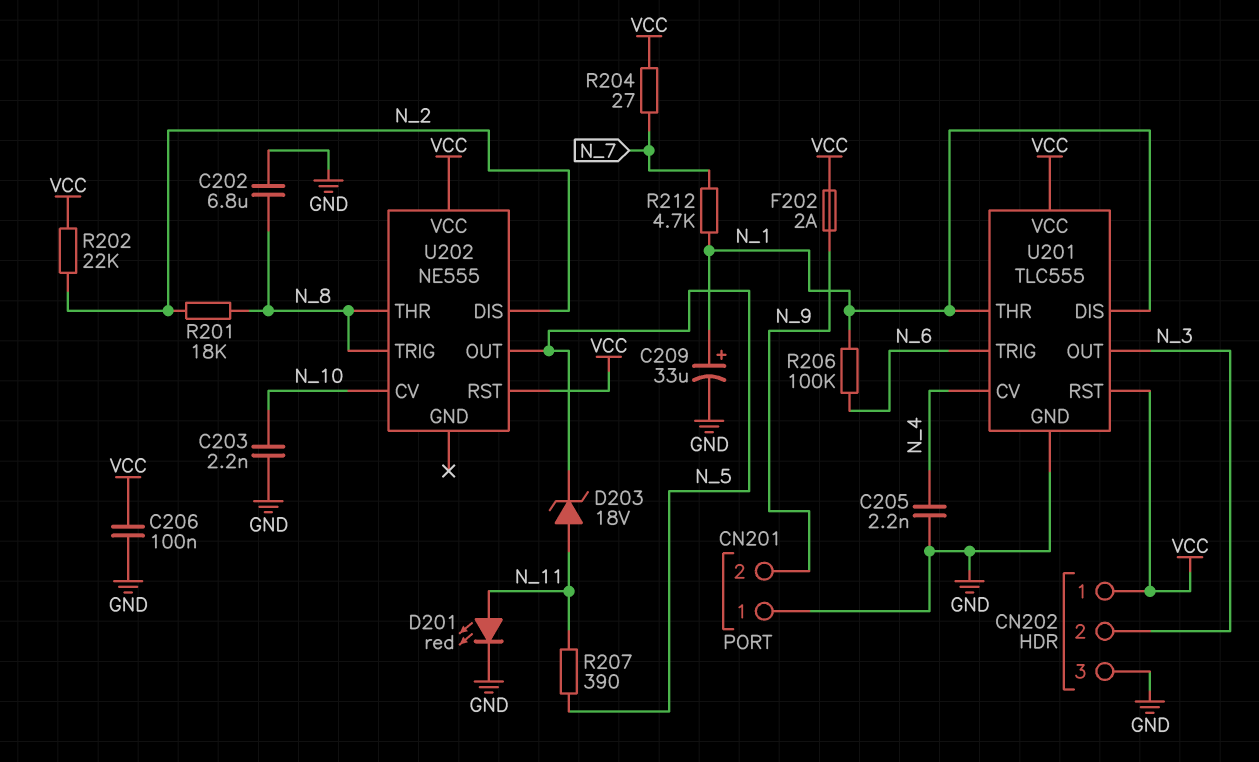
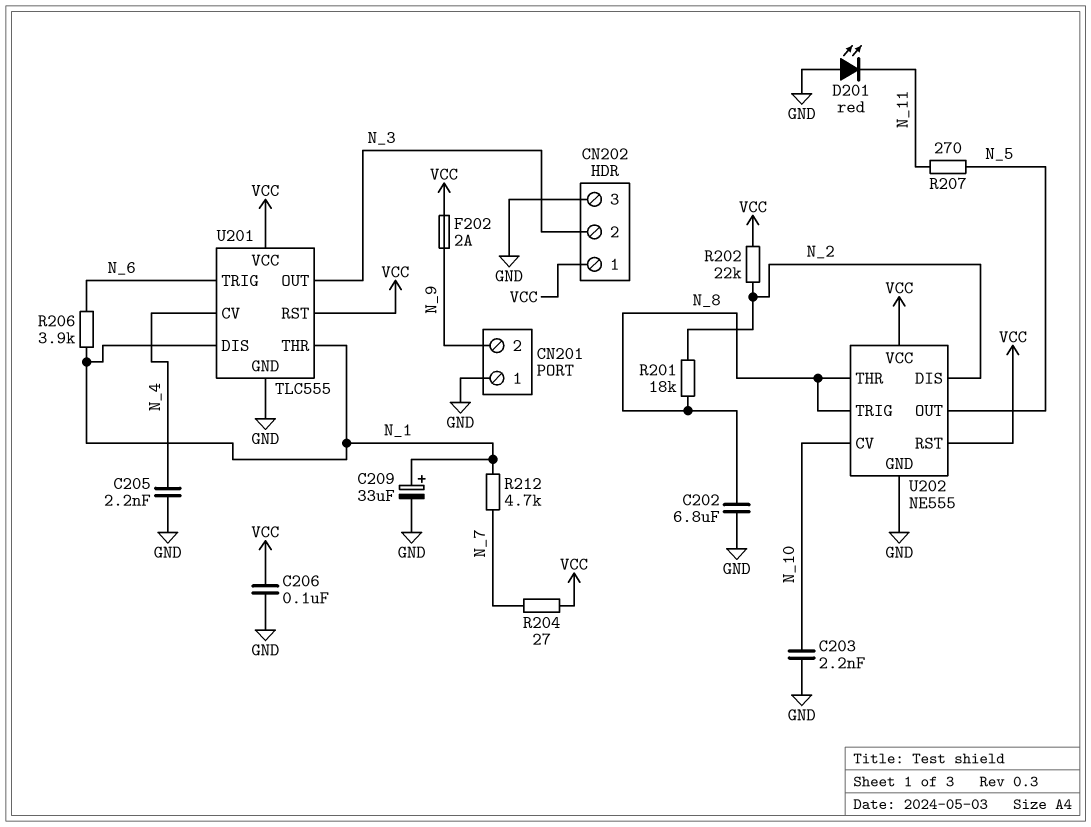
D201: LED red (A N_11, K GND) -> LED red (A GND, K N_11)
D203: zener 18V (A N_11, K N_5) -> none
R206: 100k (N_1, N_6) -> 3.9k (N_1, N_6)
R207: 390 (N_5, N_11) -> 270 (N_5, N_11)
U202 pin GND: none -> GND

